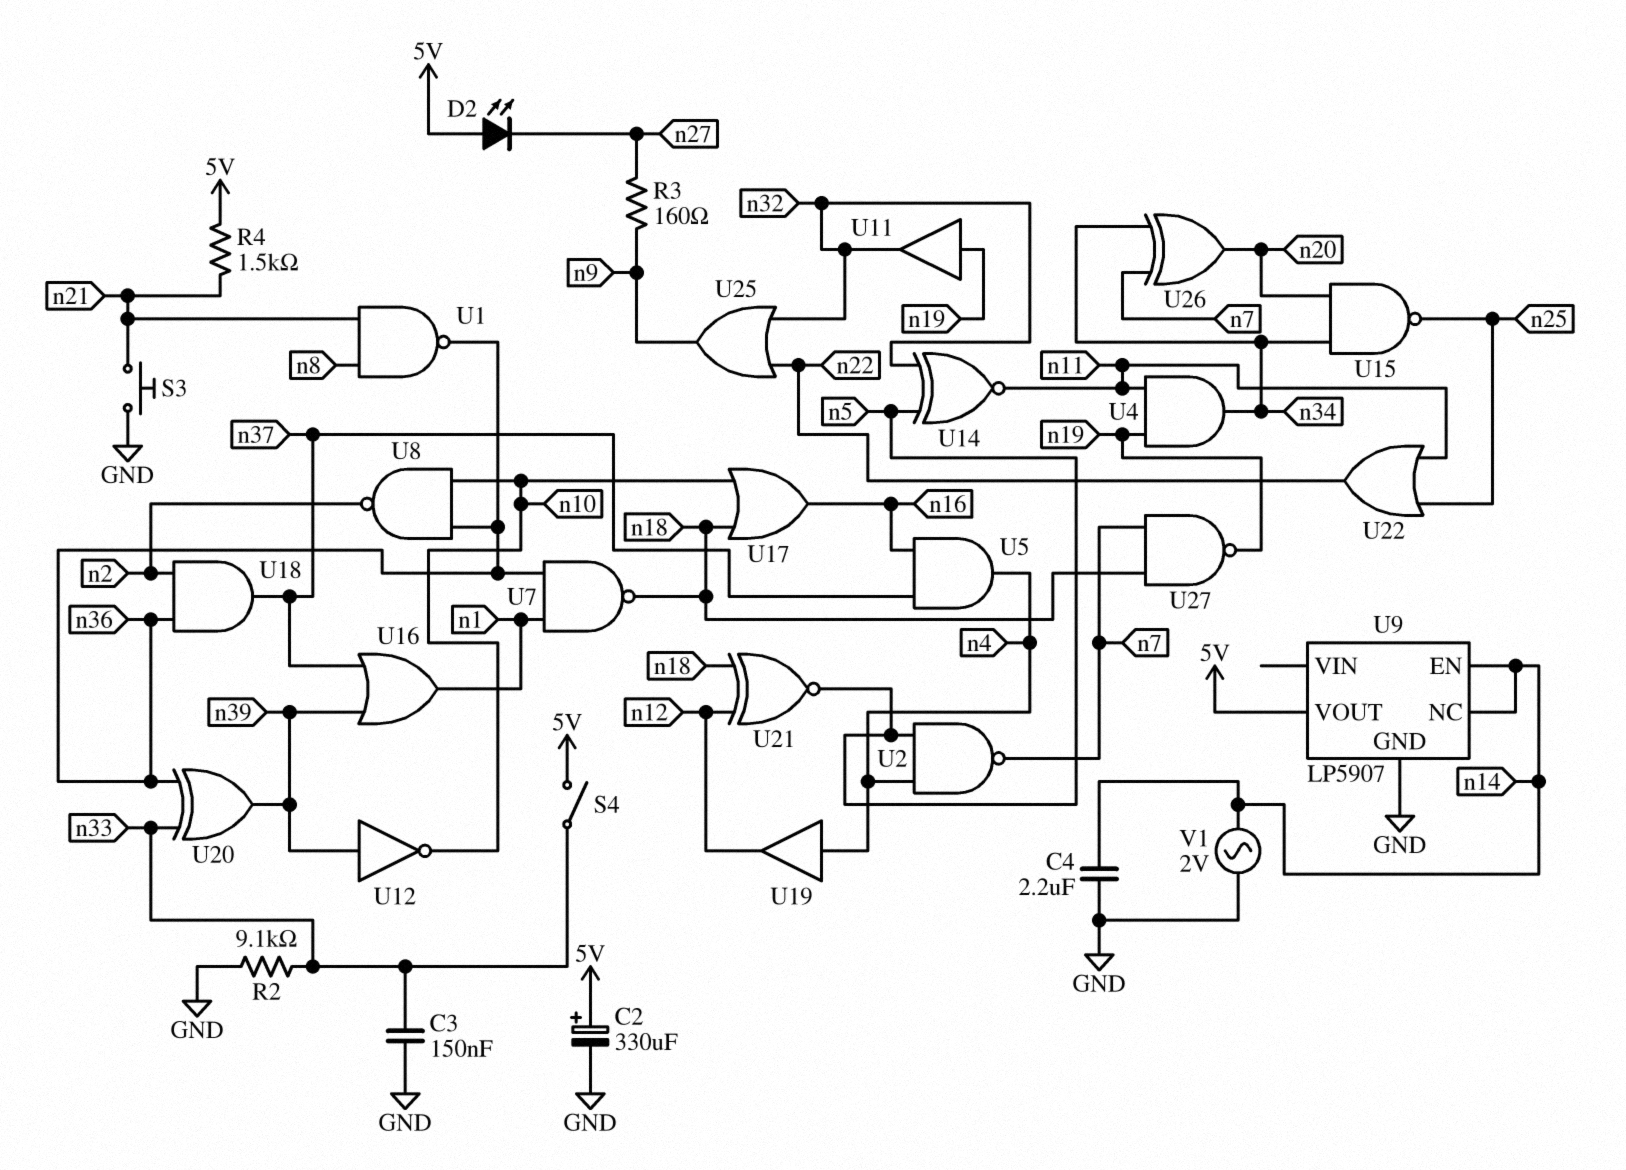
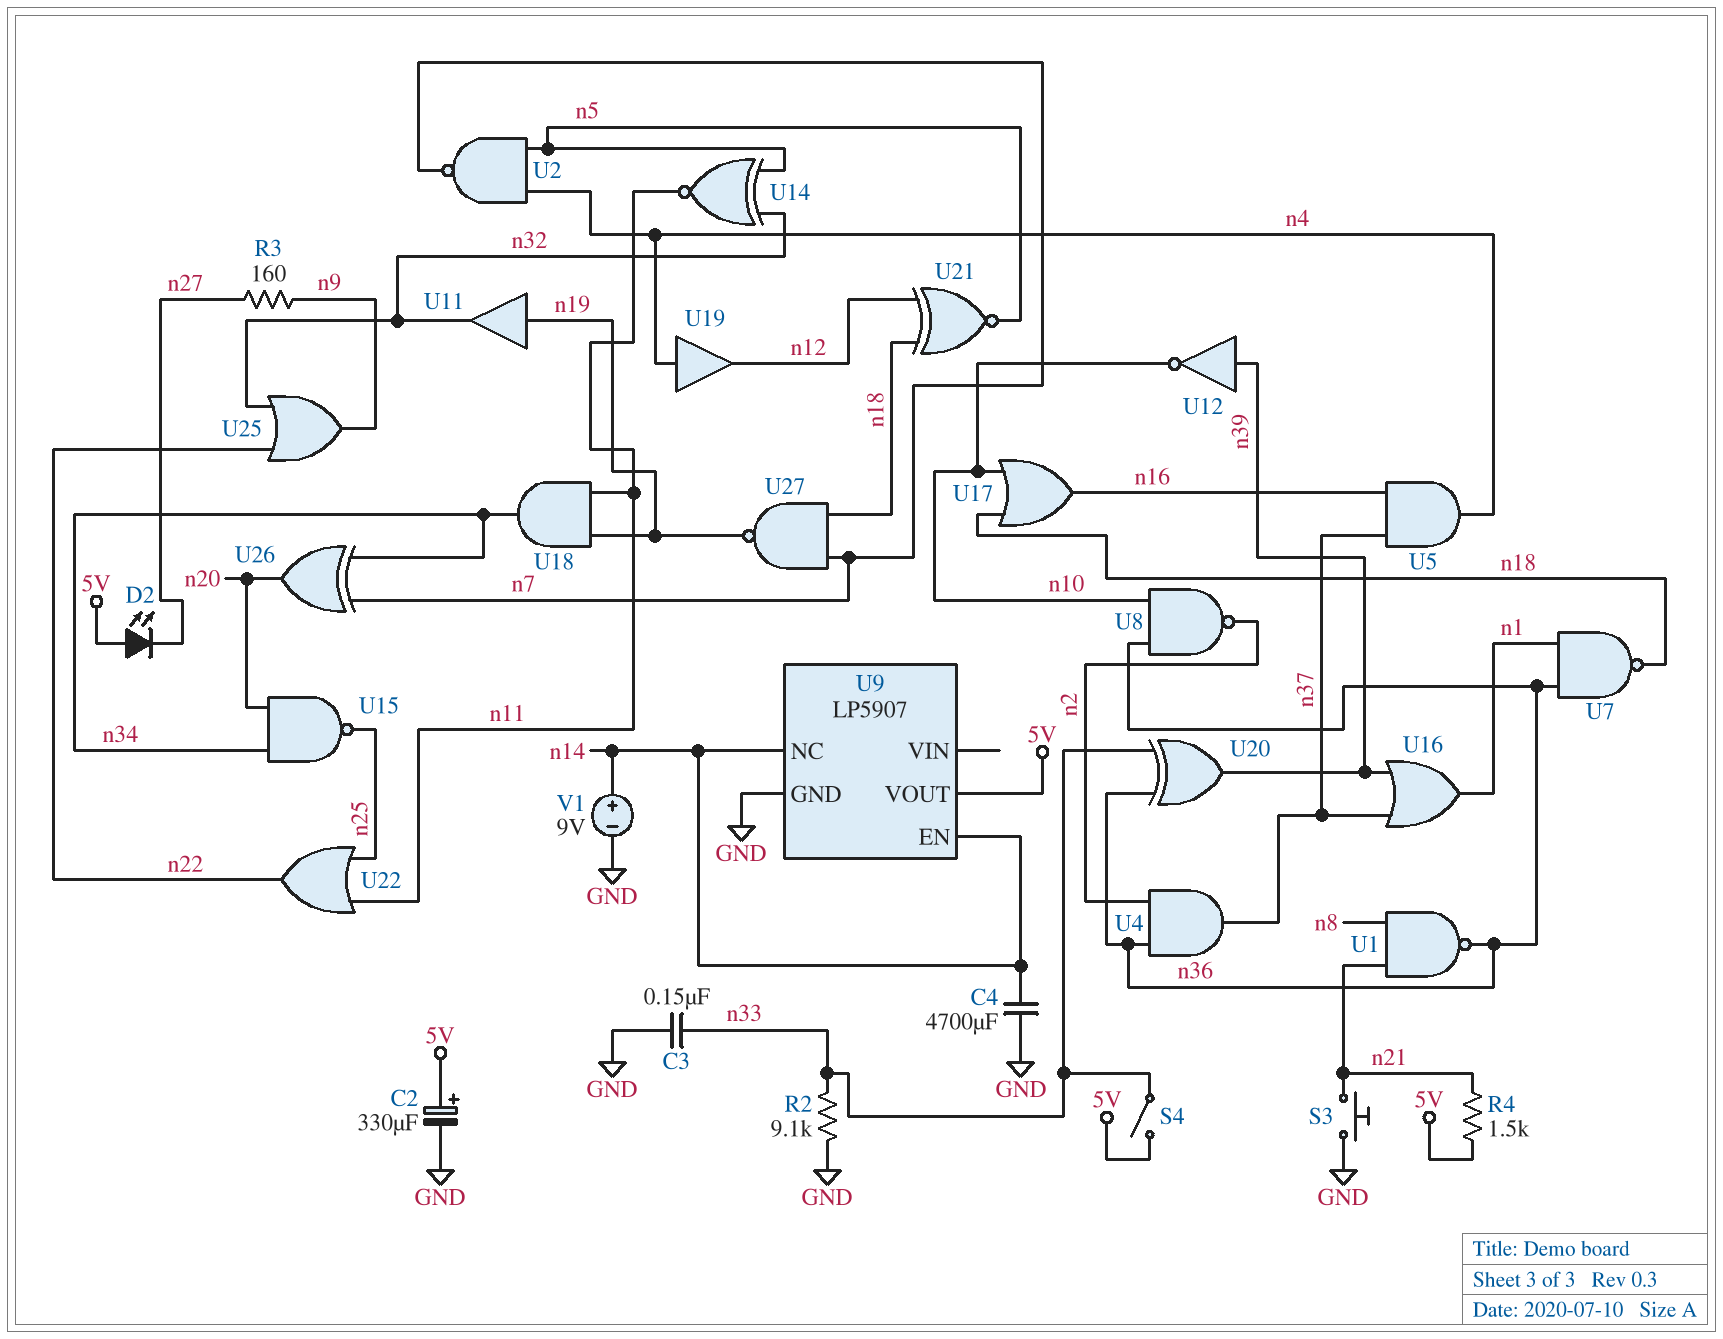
C4: 2.2uF (GND, n14) -> 4700uF (GND, n14)
U4: AND (in n11, in n19, out n34) -> AND (in n2, in n36, out n37)
U18: AND (in n2, in n36, out n37) -> AND (in n11, in n19, out n34)
V1: AC 2V (GND, n14) -> 9V (plus n14, minus GND)

